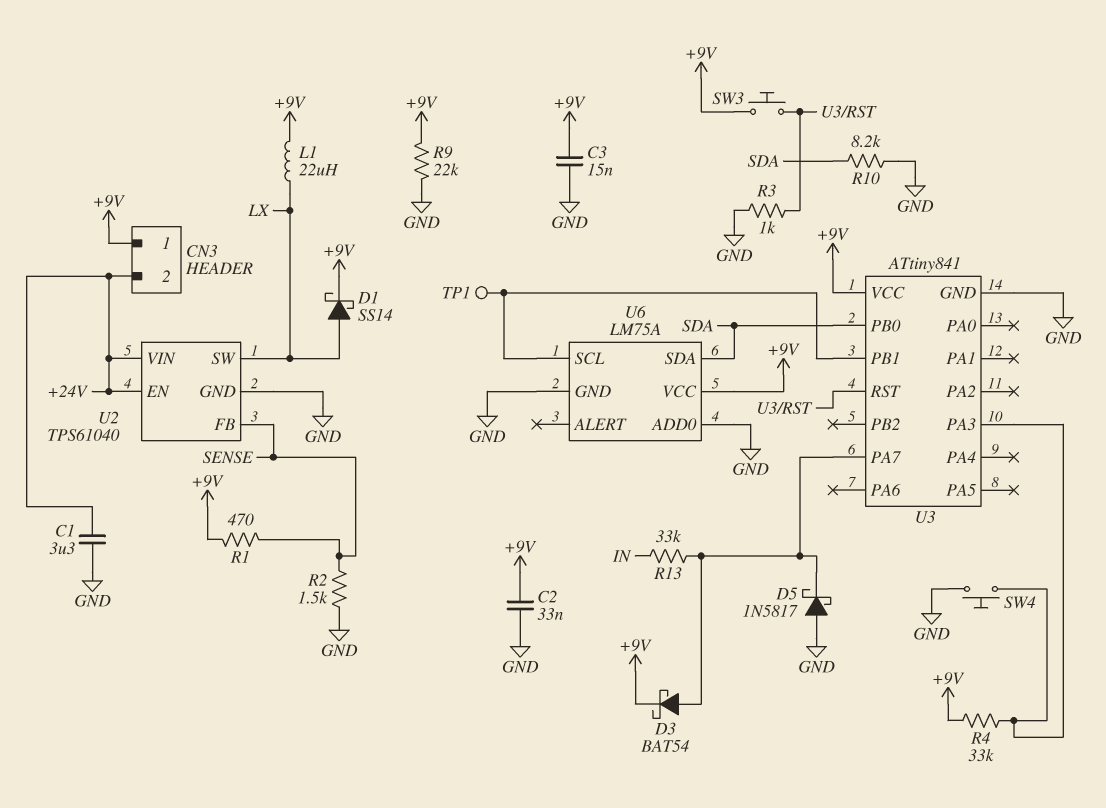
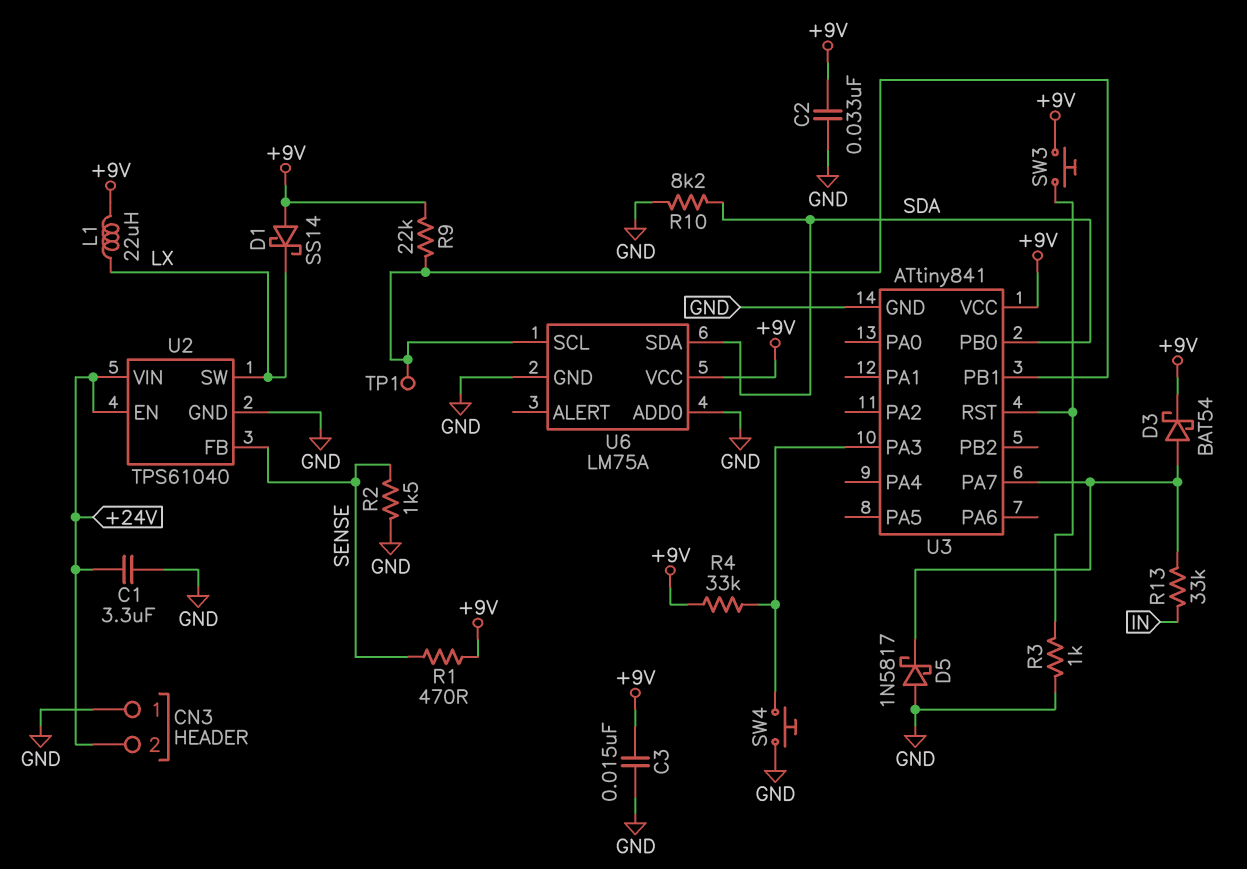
CN3 pin 1: +9V -> GND
D1: schottky SS14 (A LX, K +9V) -> schottky SS14 (A +9V, K LX)
R9: 22k (+9V, GND) -> 22k (+9V, U3/PB1)

